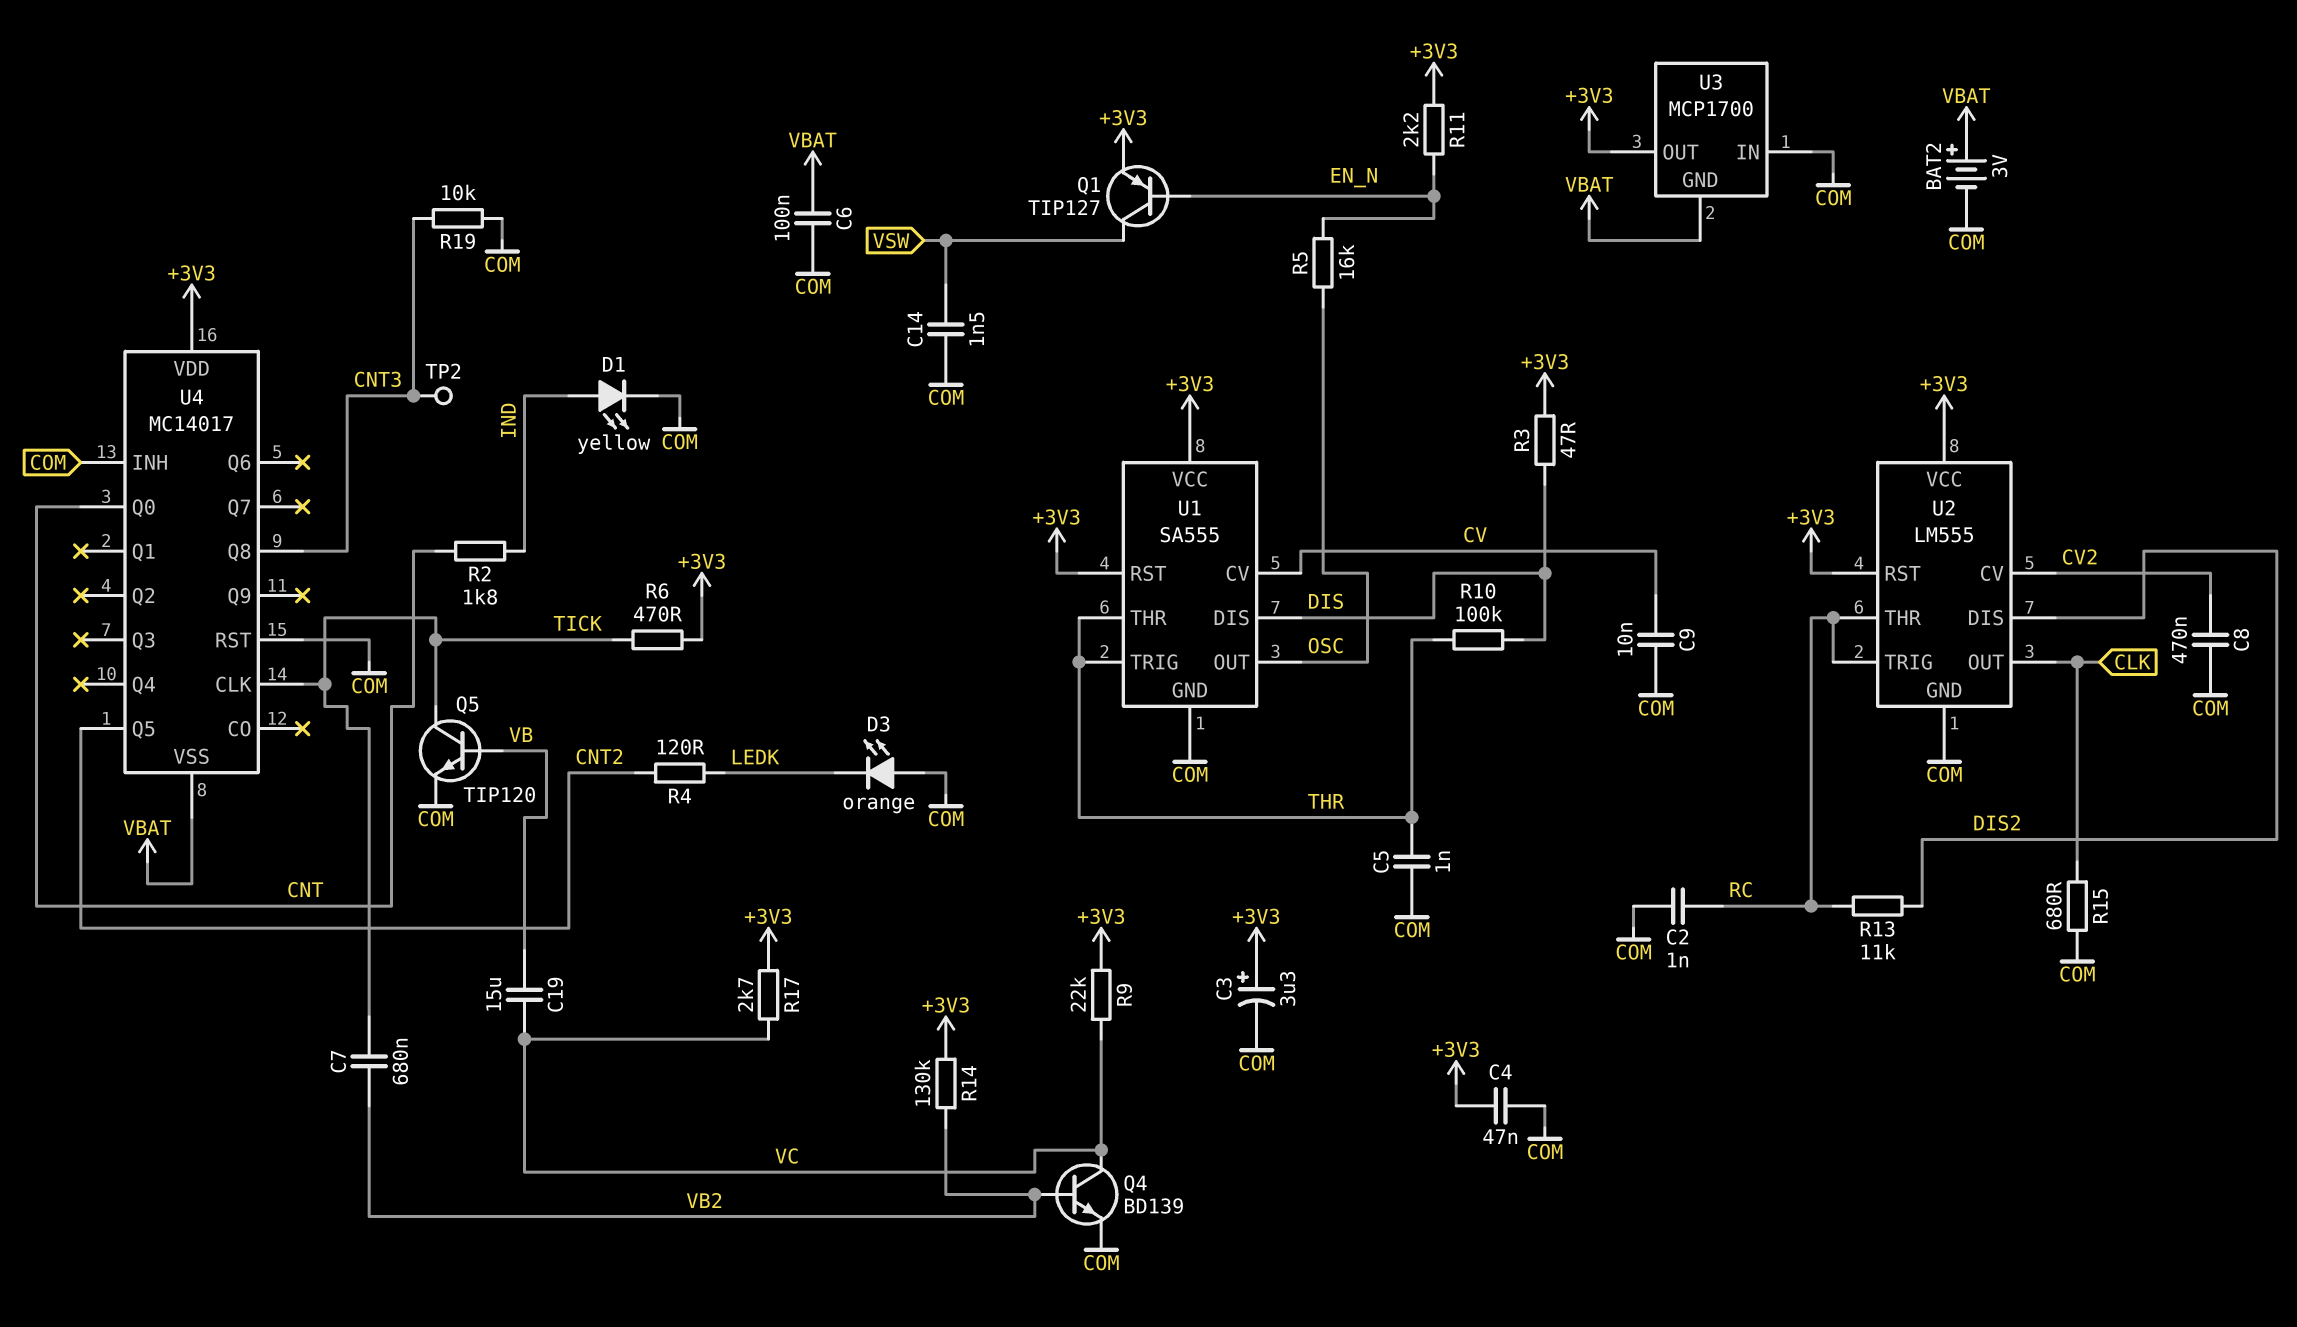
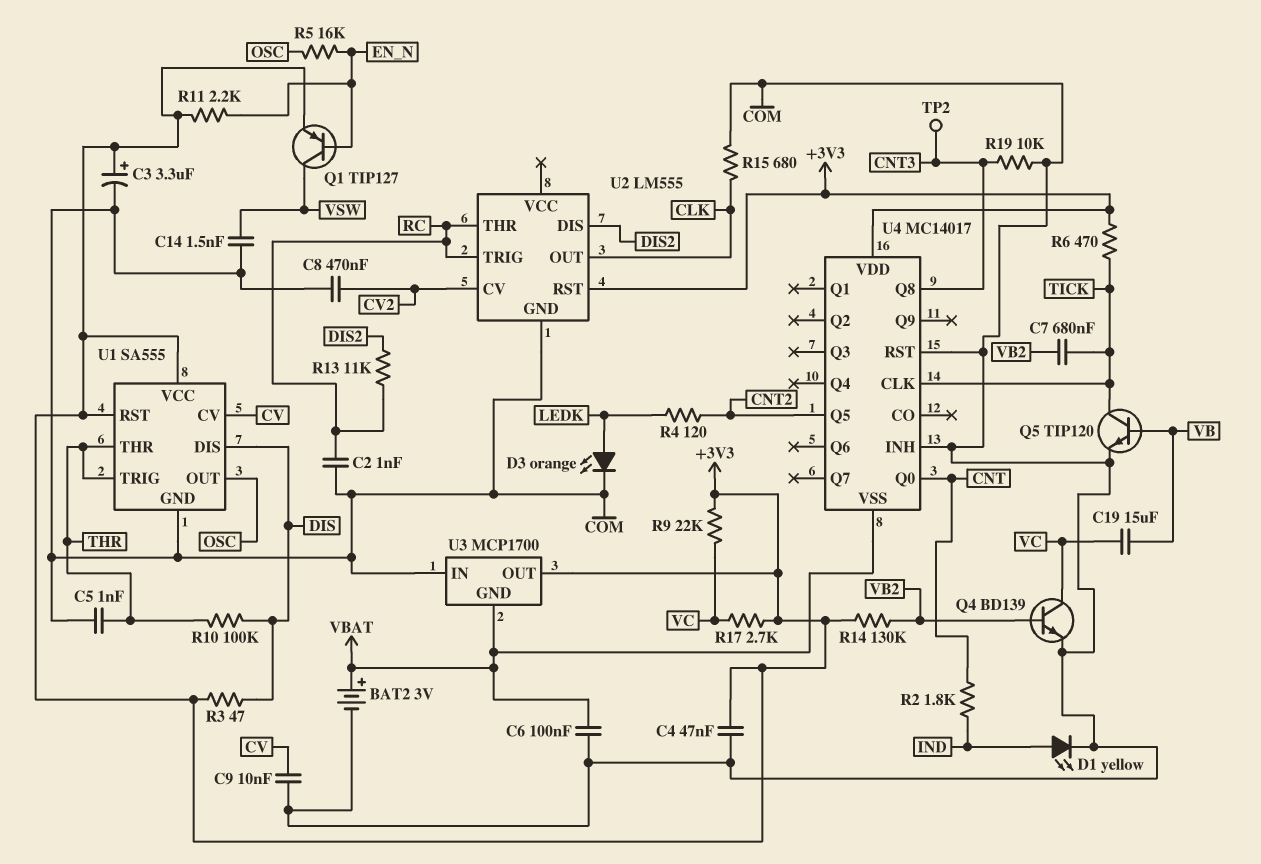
D3: LED orange (A COM, K LEDK) -> LED orange (A LEDK, K COM)
U2 pin VCC: +3V3 -> none

